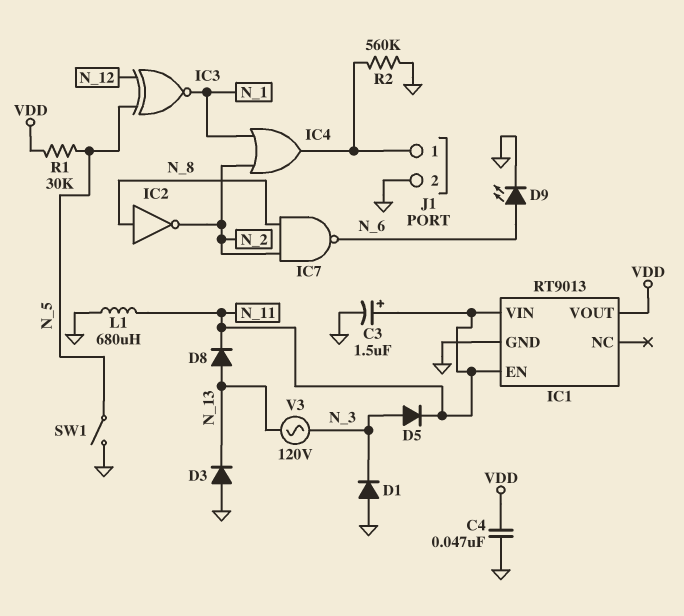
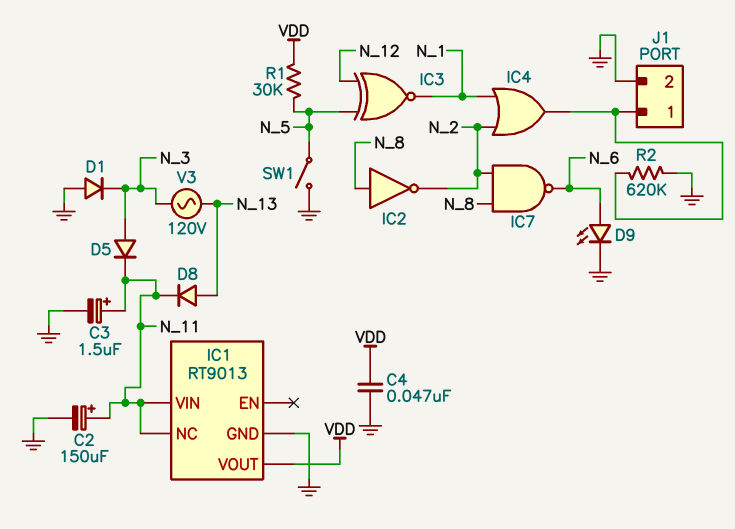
C2: none -> 150uF (plus N_11, minus GND)
D3: diode (A GND, K N_13) -> none
IC1 pin EN: N_11 -> none
IC1 pin NC: none -> N_11
L1: 680uH (GND, N_11) -> none
R2: 560k (GND, J1/1) -> 620k (GND, J1/1)

